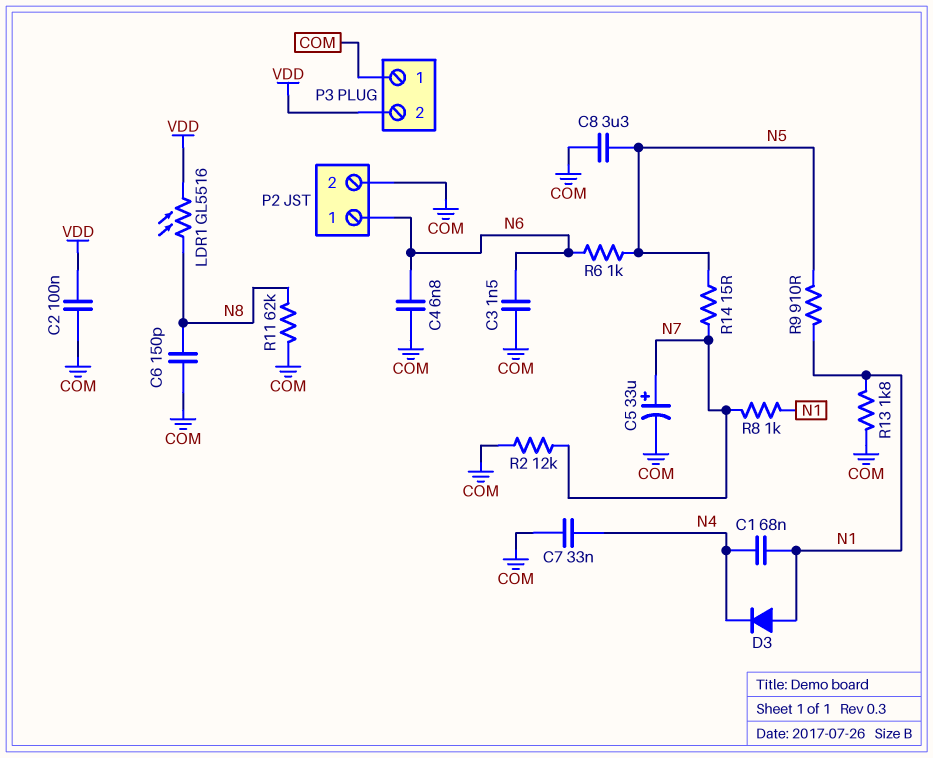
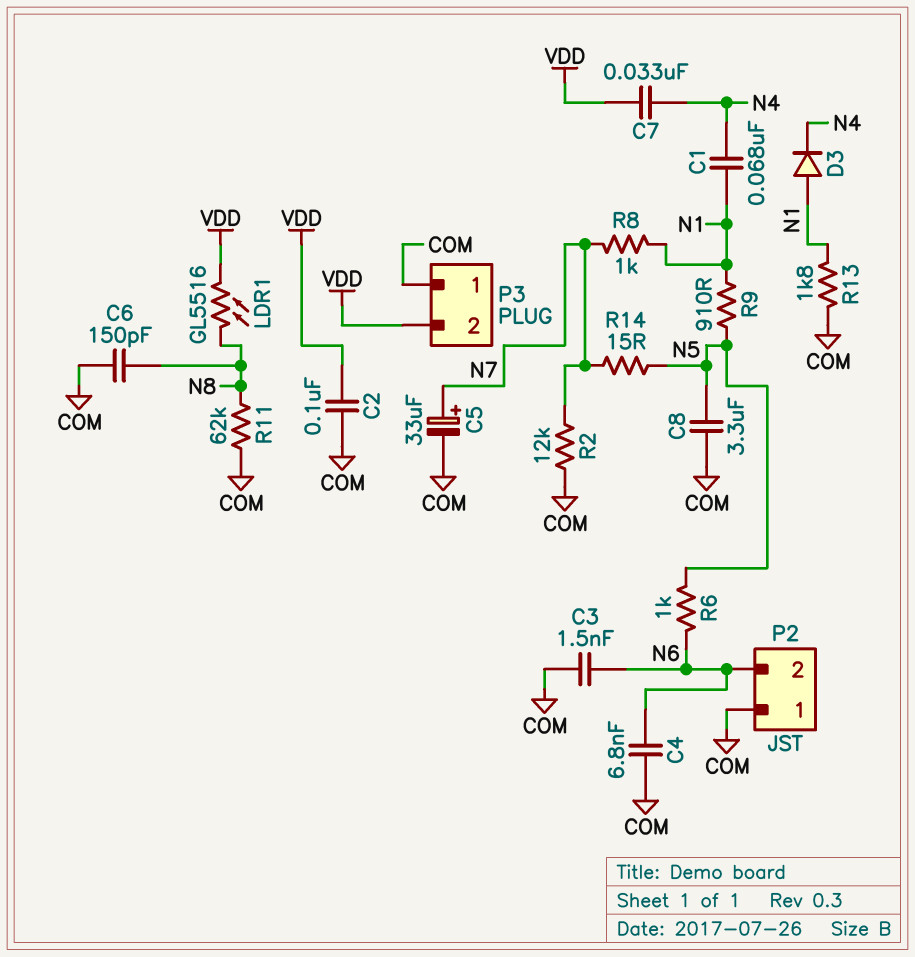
C7: 33nF (COM, N4) -> 33nF (N4, VDD)
P2 pin 1: N6 -> COM
P2 pin 2: COM -> N6

